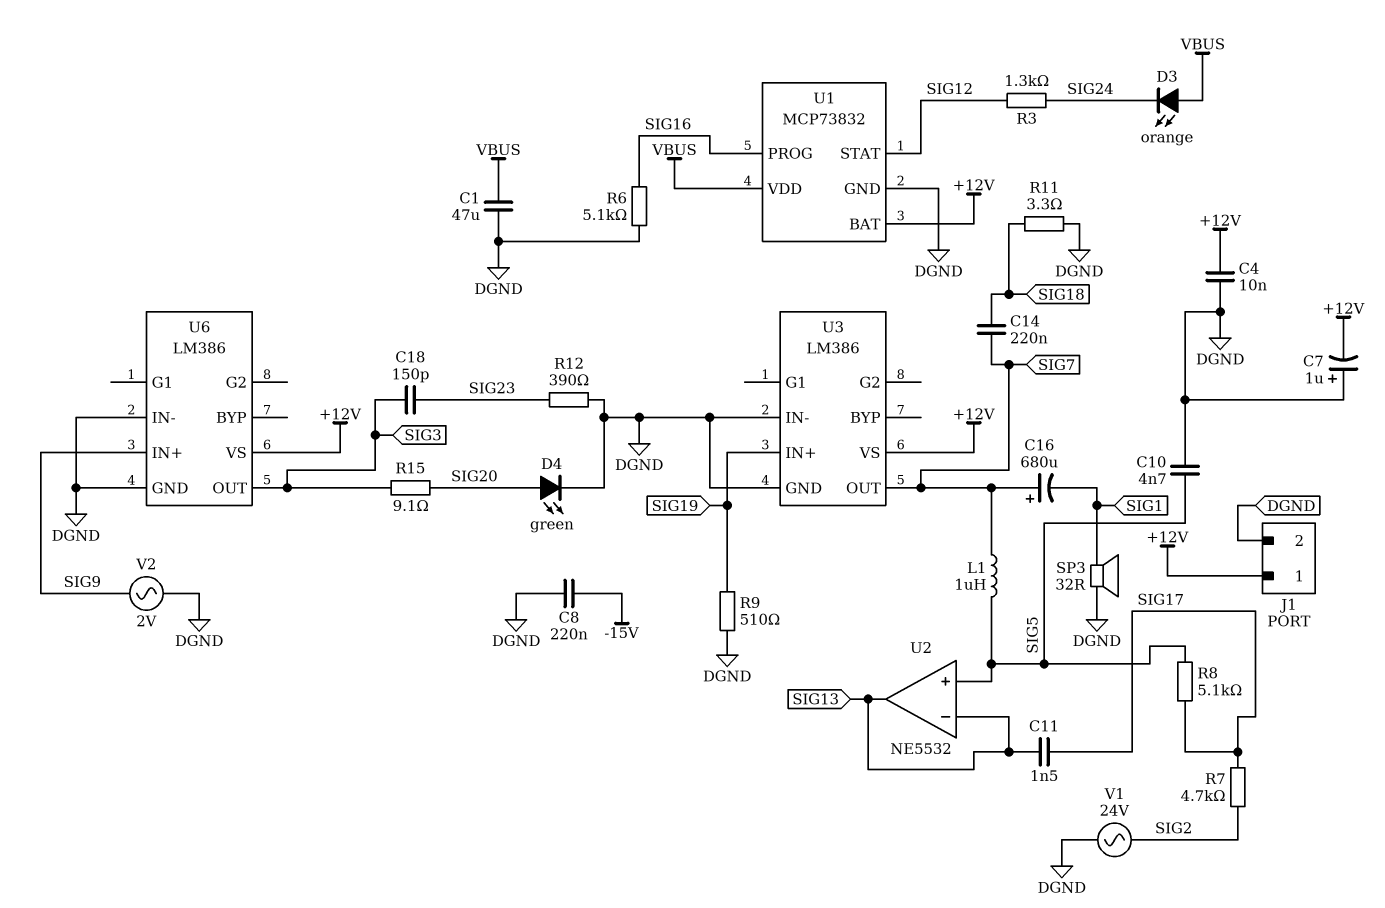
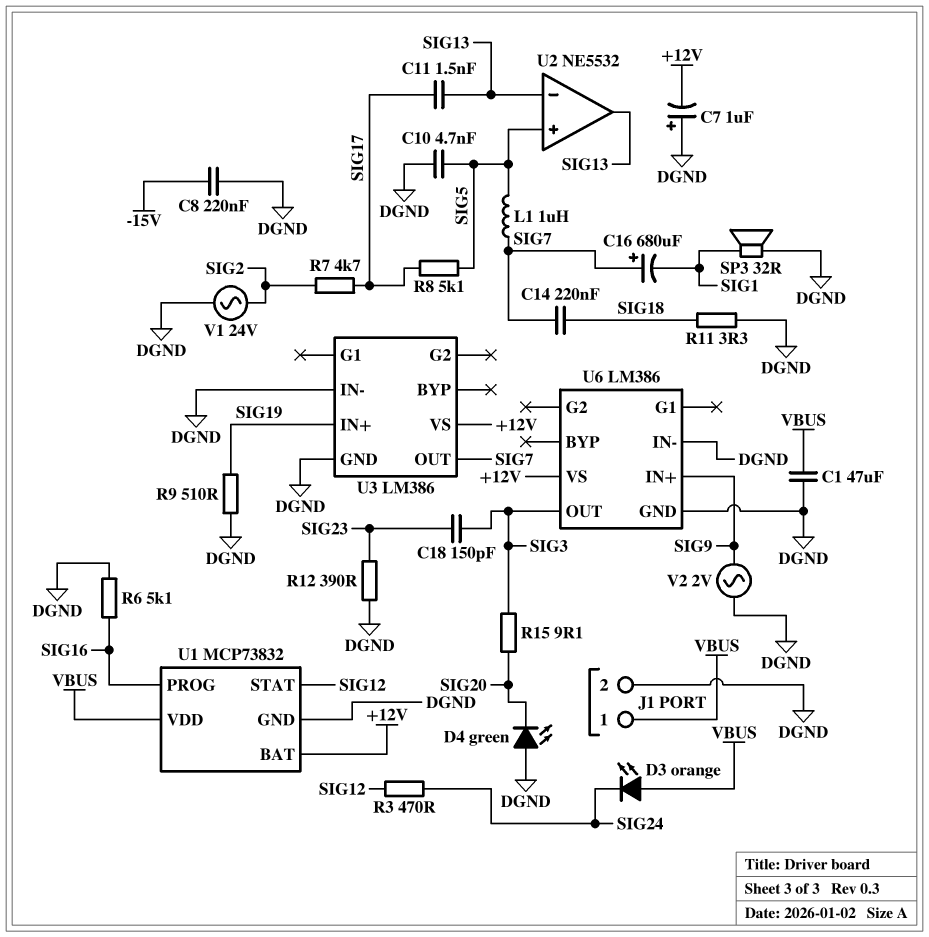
C4: 10nF (+12V, DGND) -> none
D4: LED green (A SIG20, K DGND) -> LED green (A DGND, K SIG20)
J1 pin 1: +12V -> VBUS
R3: 1.3k (SIG12, SIG24) -> 470 (SIG12, SIG24)

